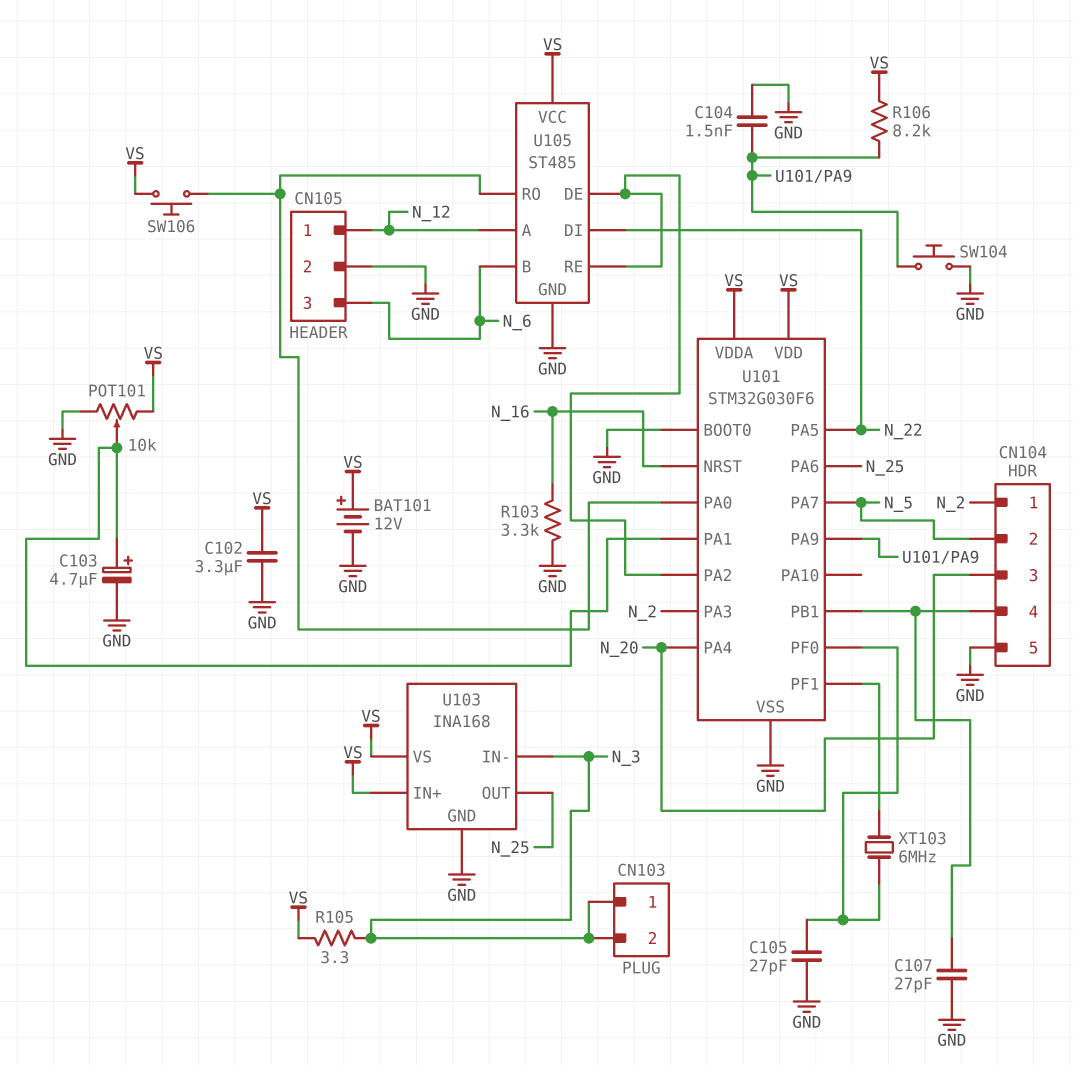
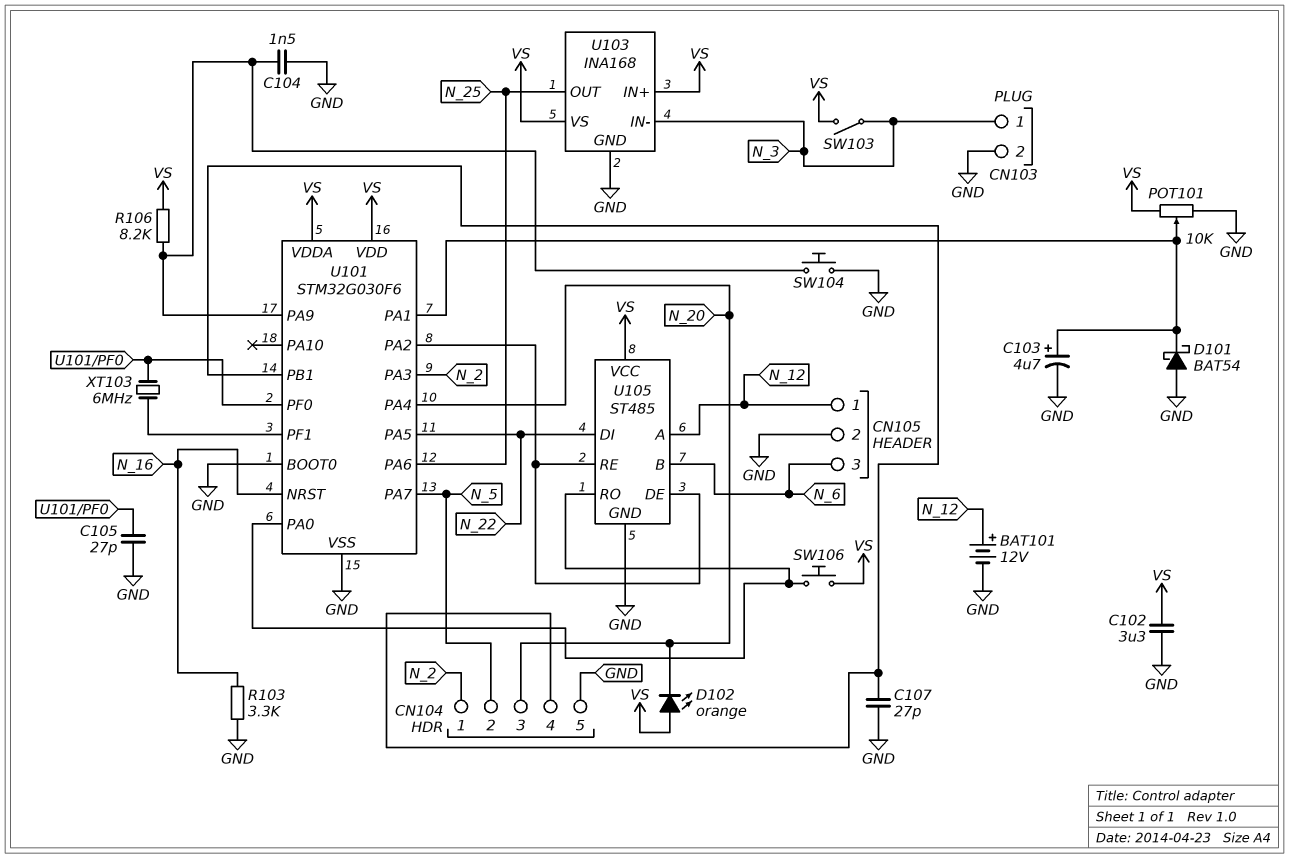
BAT101: 12V (plus VS, minus GND) -> 12V (plus N_12, minus GND)
CN103 pin 2: N_3 -> GND
D101: none -> schottky BAT54 (A GND, K U101/PA1)
D102: none -> LED orange (A VS, K N_20)
R105: 3.3 (N_3, VS) -> none
SW103: none -> switch (N_3, VS)

